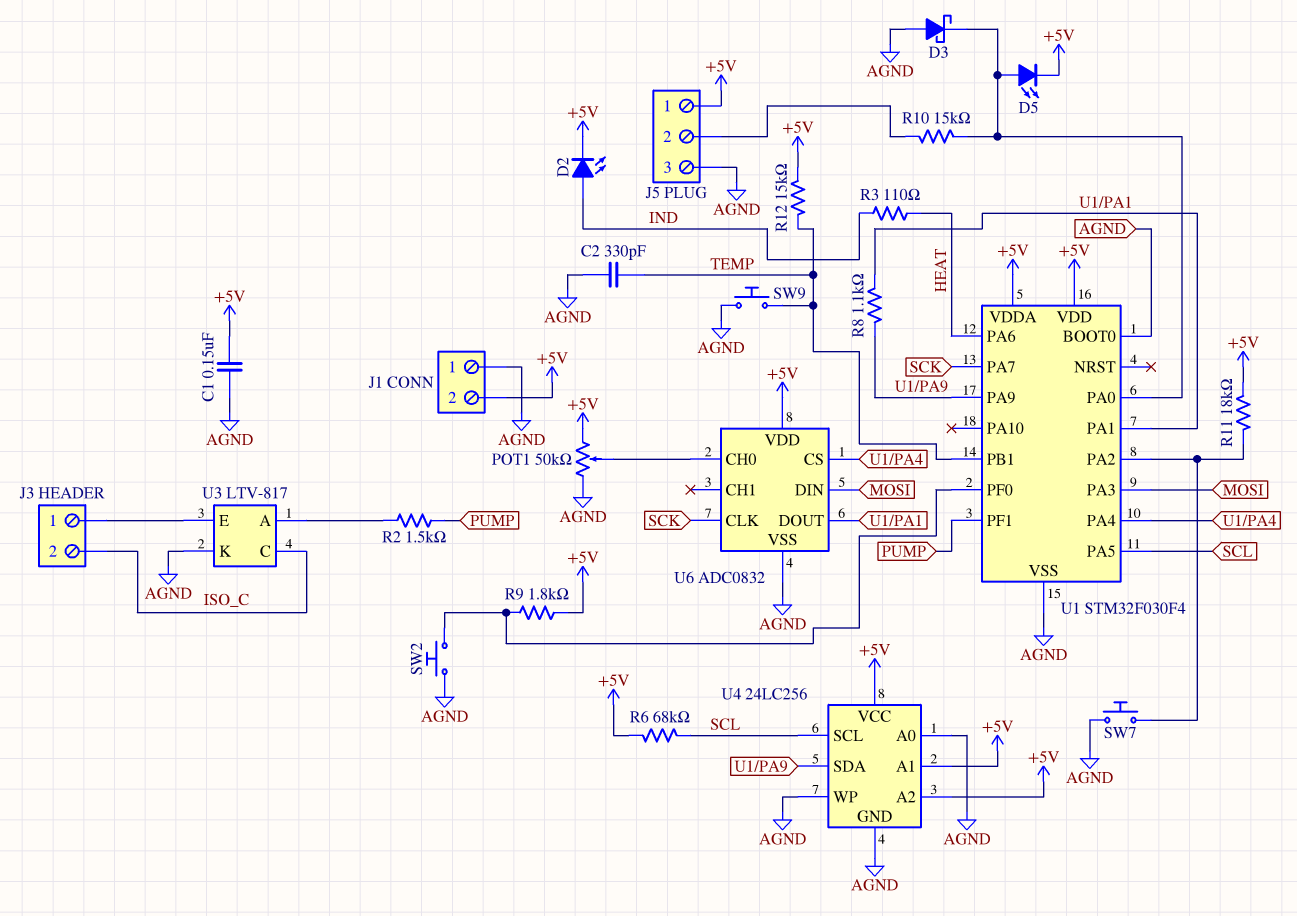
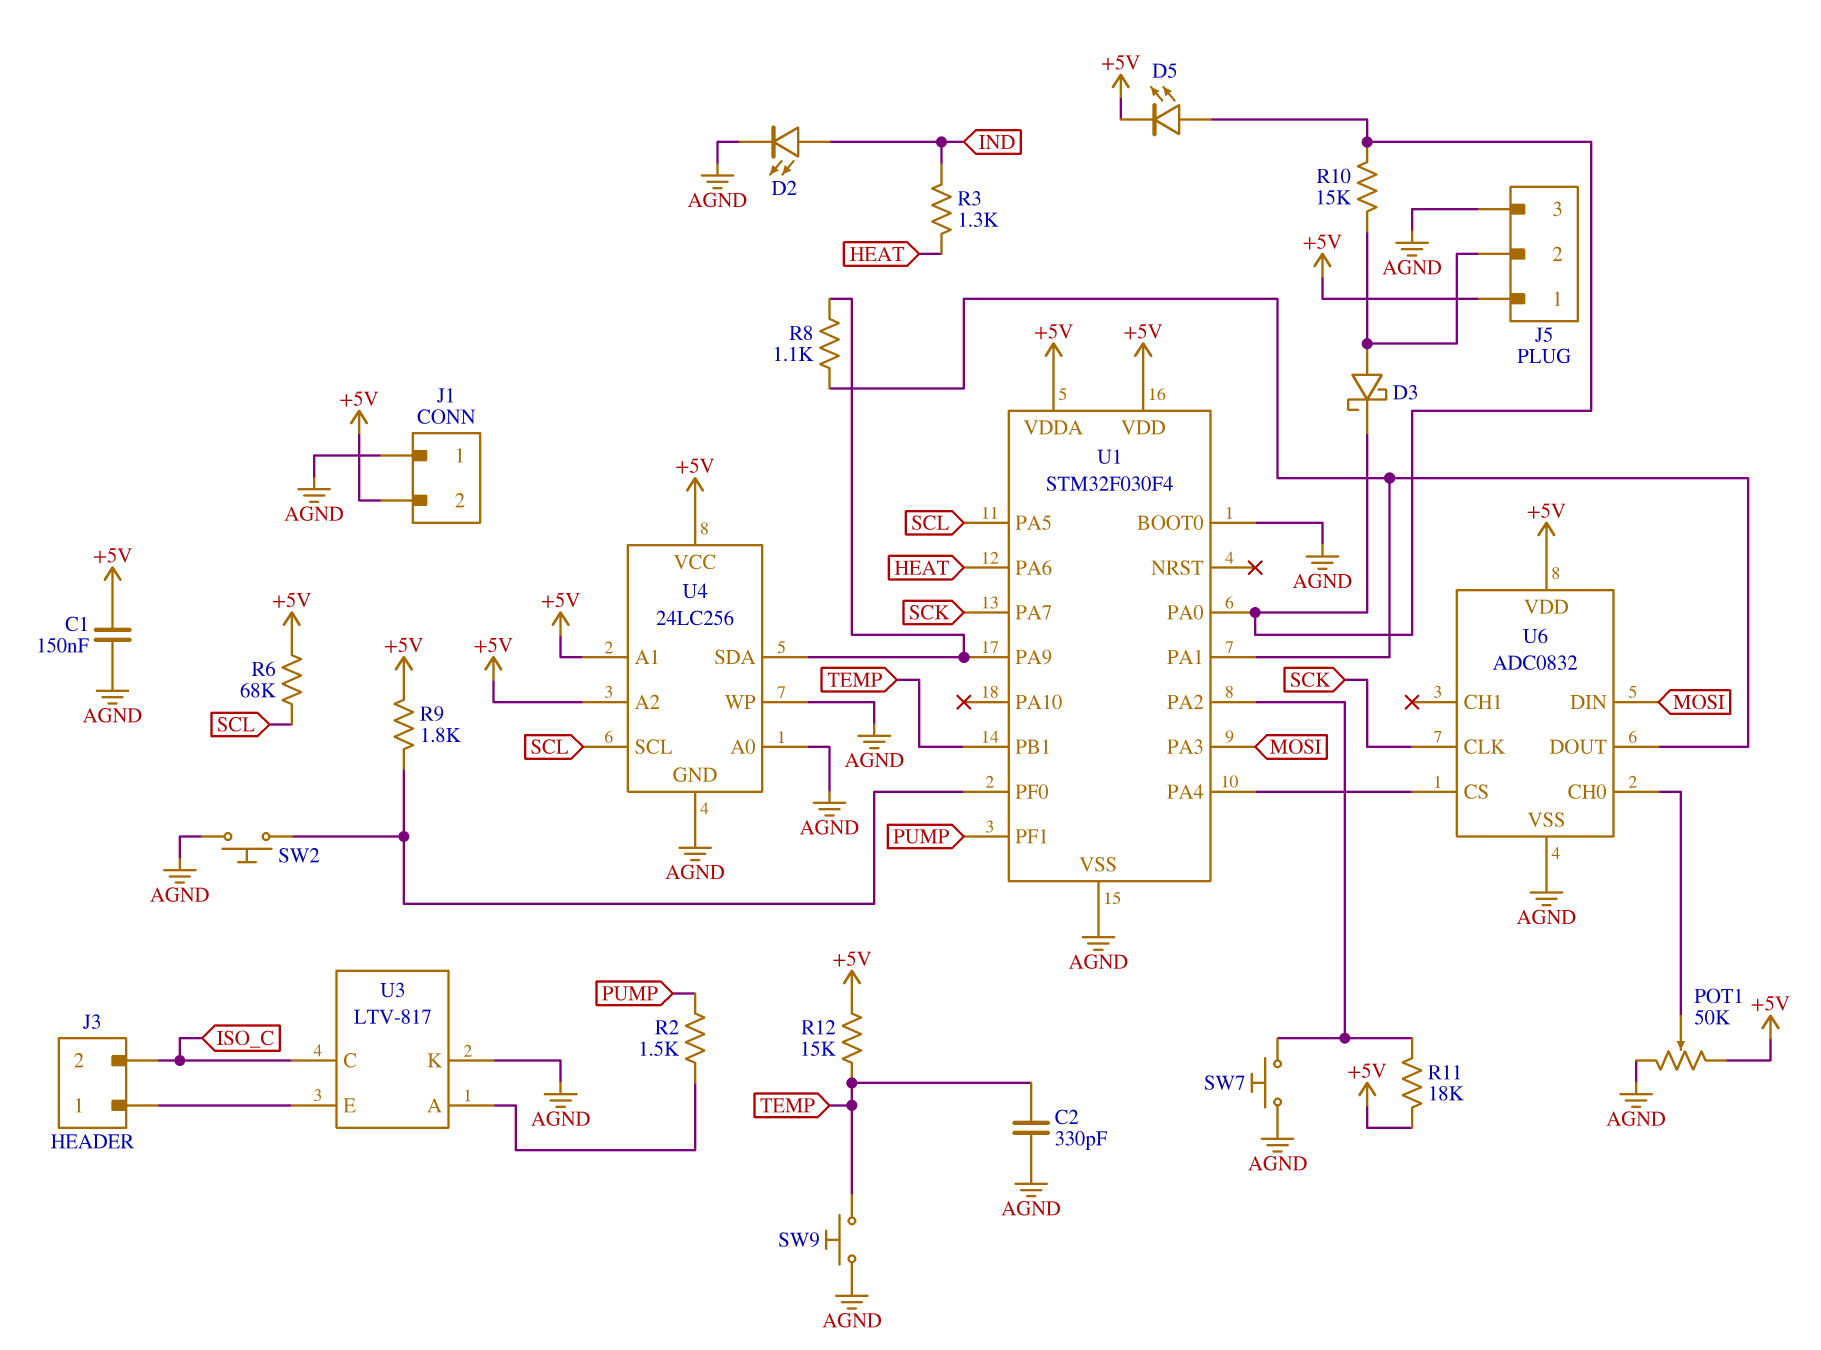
D2: LED (A IND, K +5V) -> LED (A IND, K AGND)
D3: schottky (A AGND, K U1/PA0) -> schottky (A J5/2, K U1/PA0)
R3: 110 (HEAT, IND) -> 1.3k (HEAT, IND)

